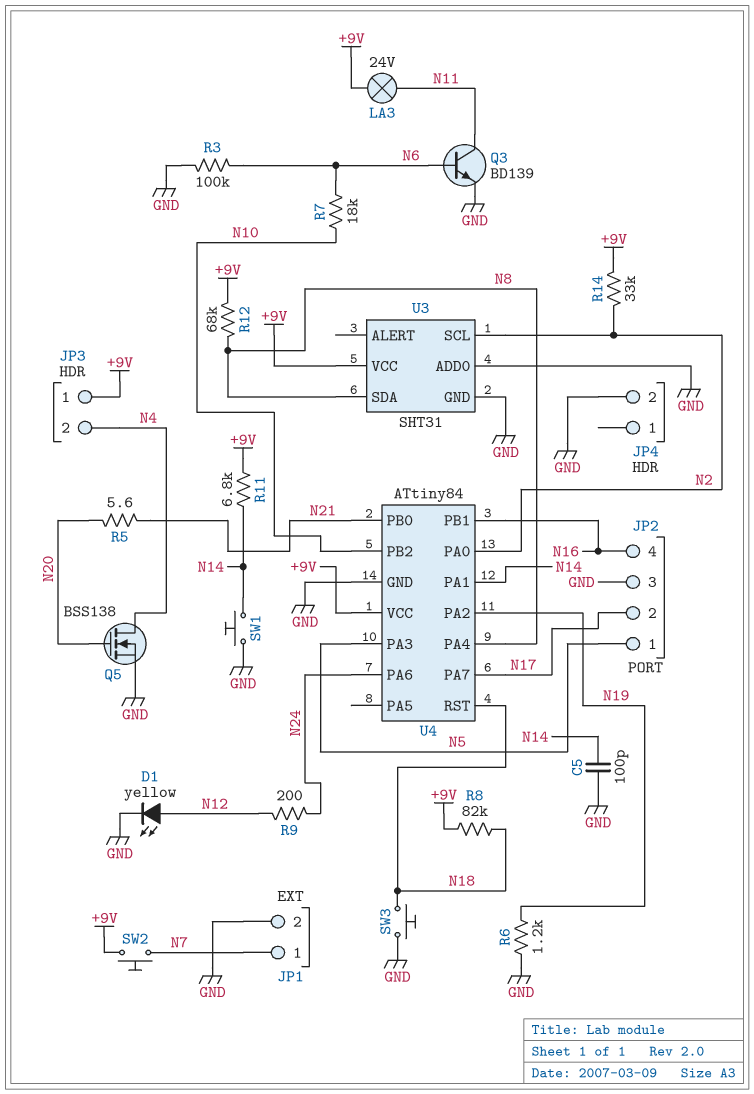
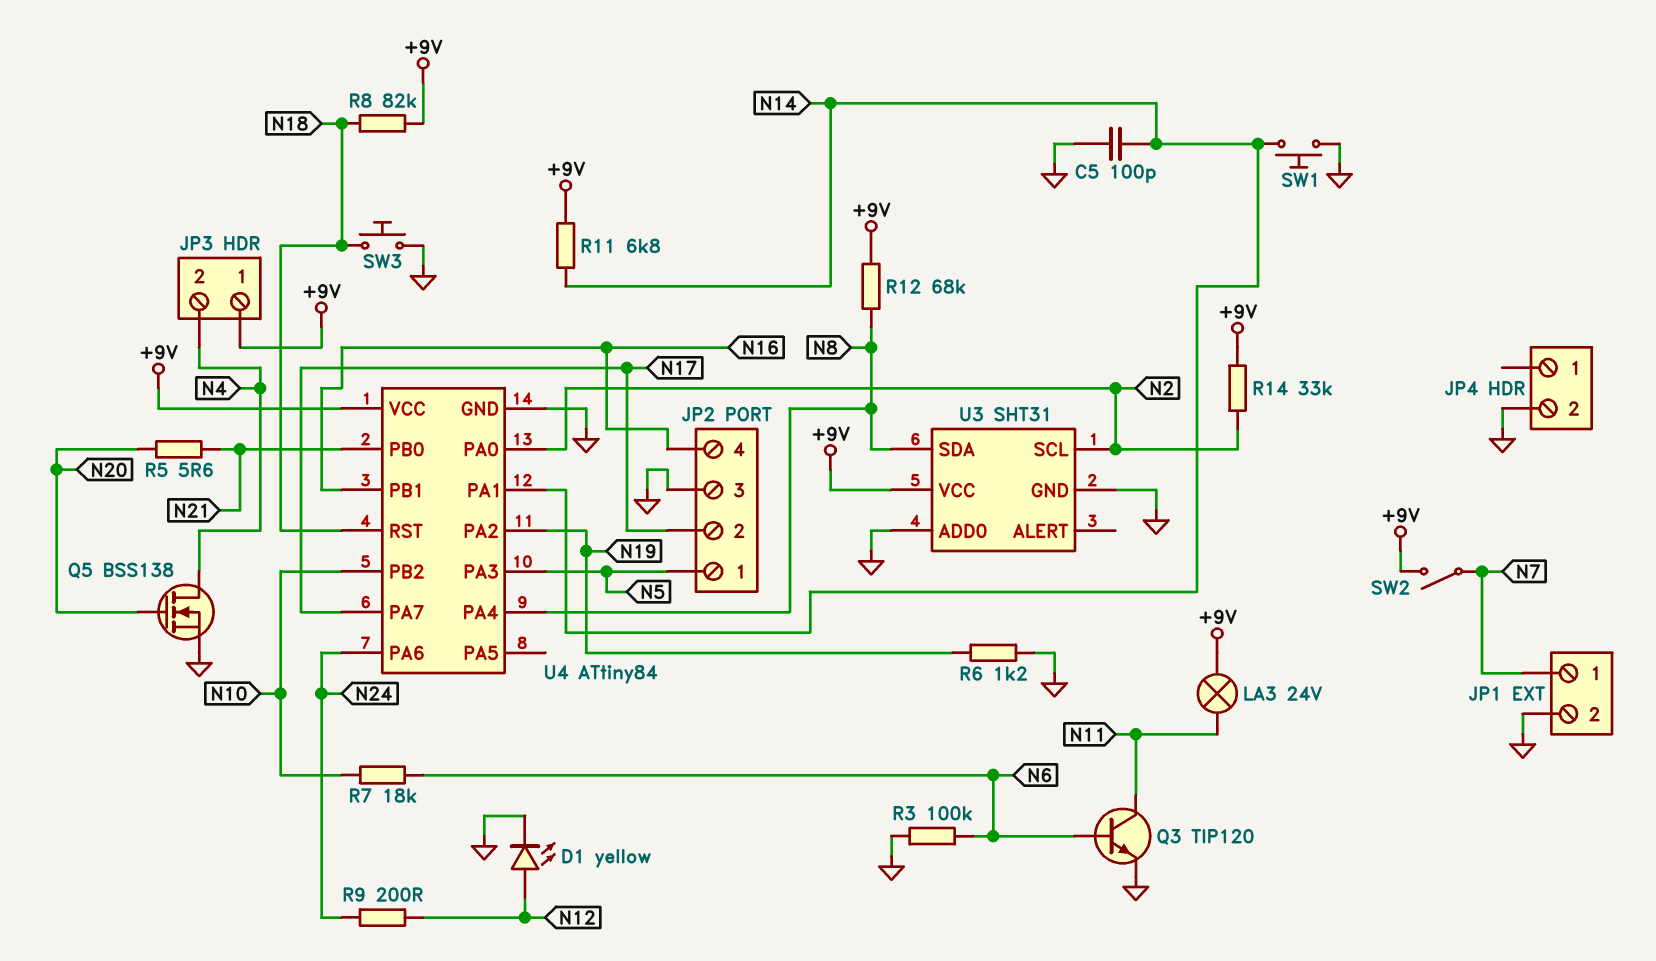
Q3: NPN BD139 (B N6, C N11, E GND) -> NPN TIP120 (B N6, C N11, E GND)
SW2: button (+9V, N7) -> switch (+9V, N7)

